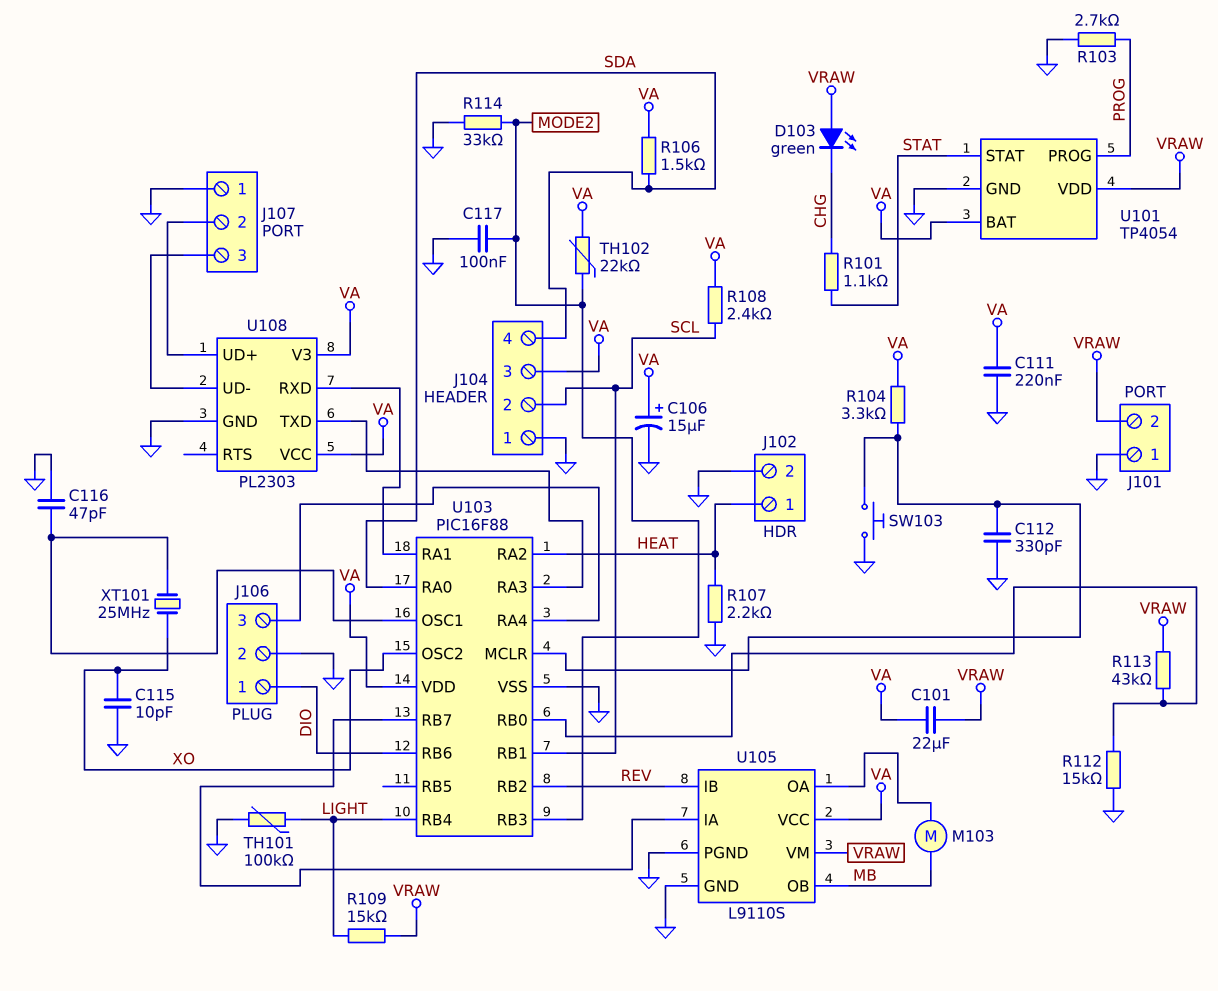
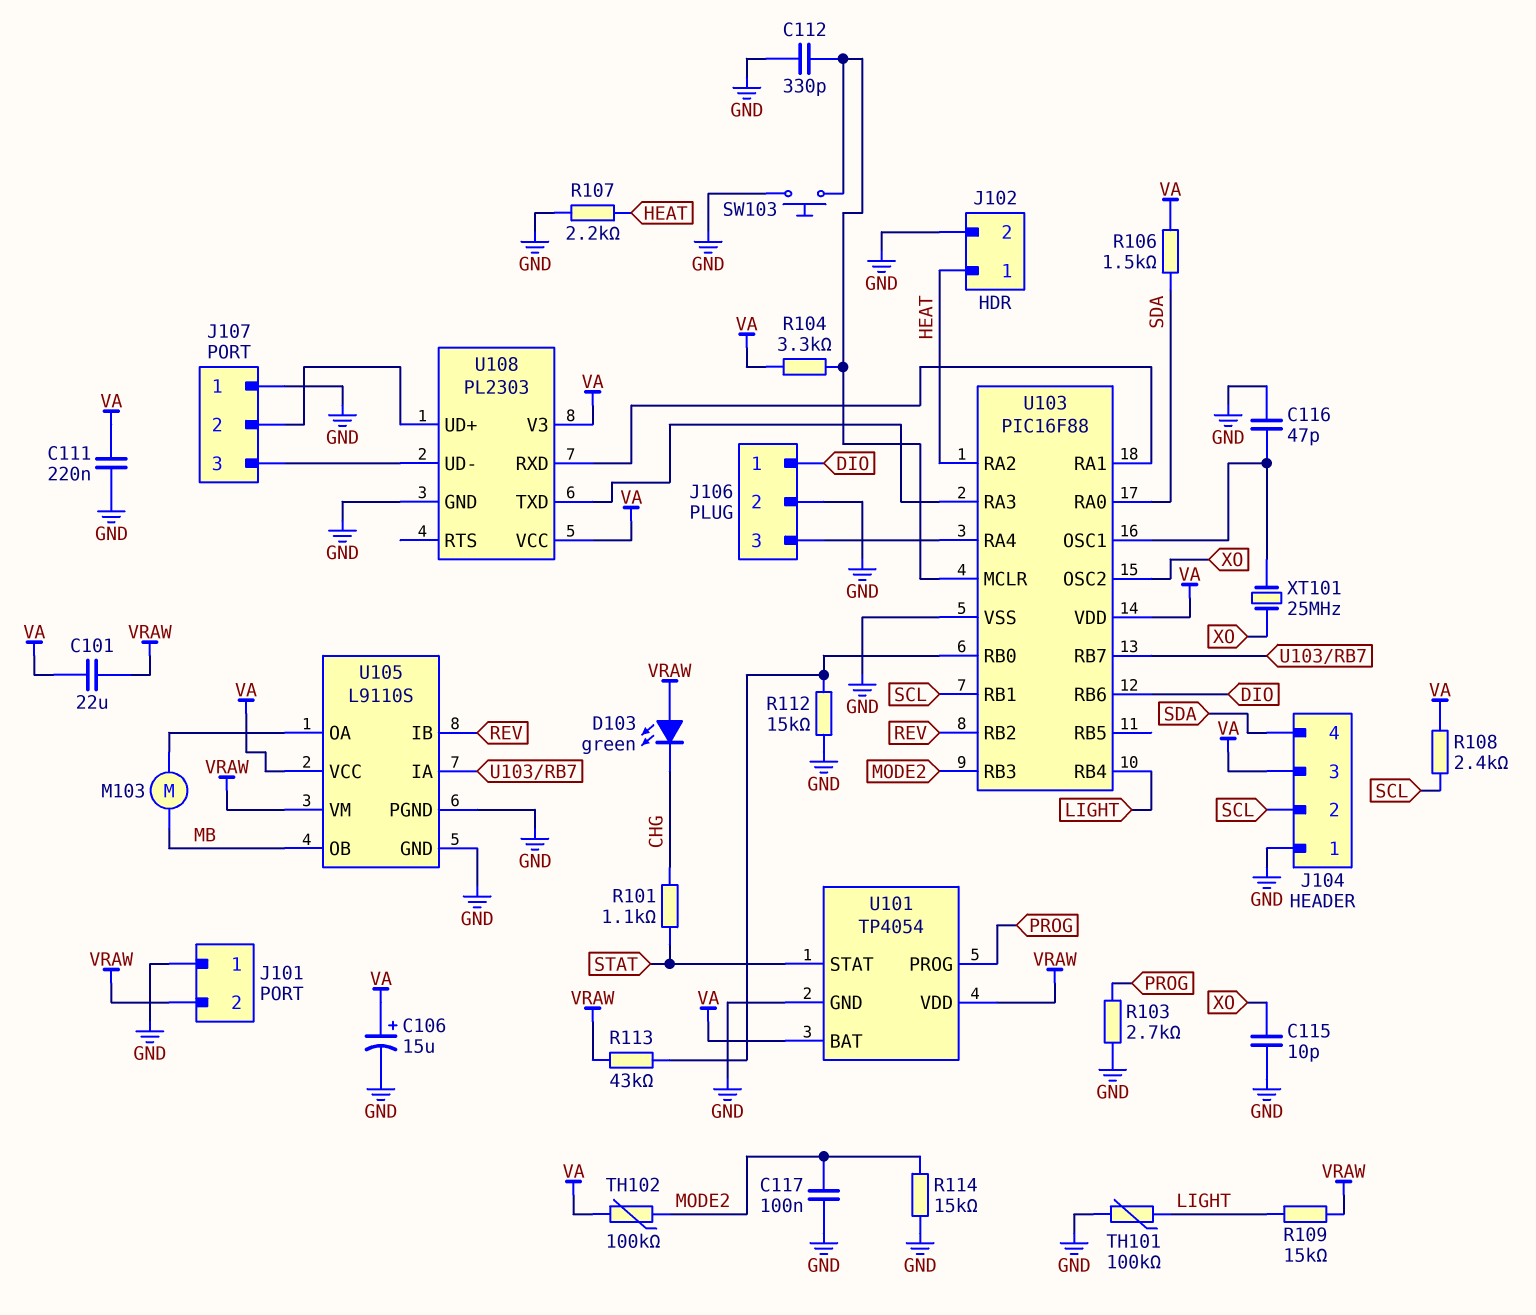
R114: 33k (GND, MODE2) -> 15k (GND, MODE2)
TH102: 22k (MODE2, VA) -> 100k (MODE2, VA)

